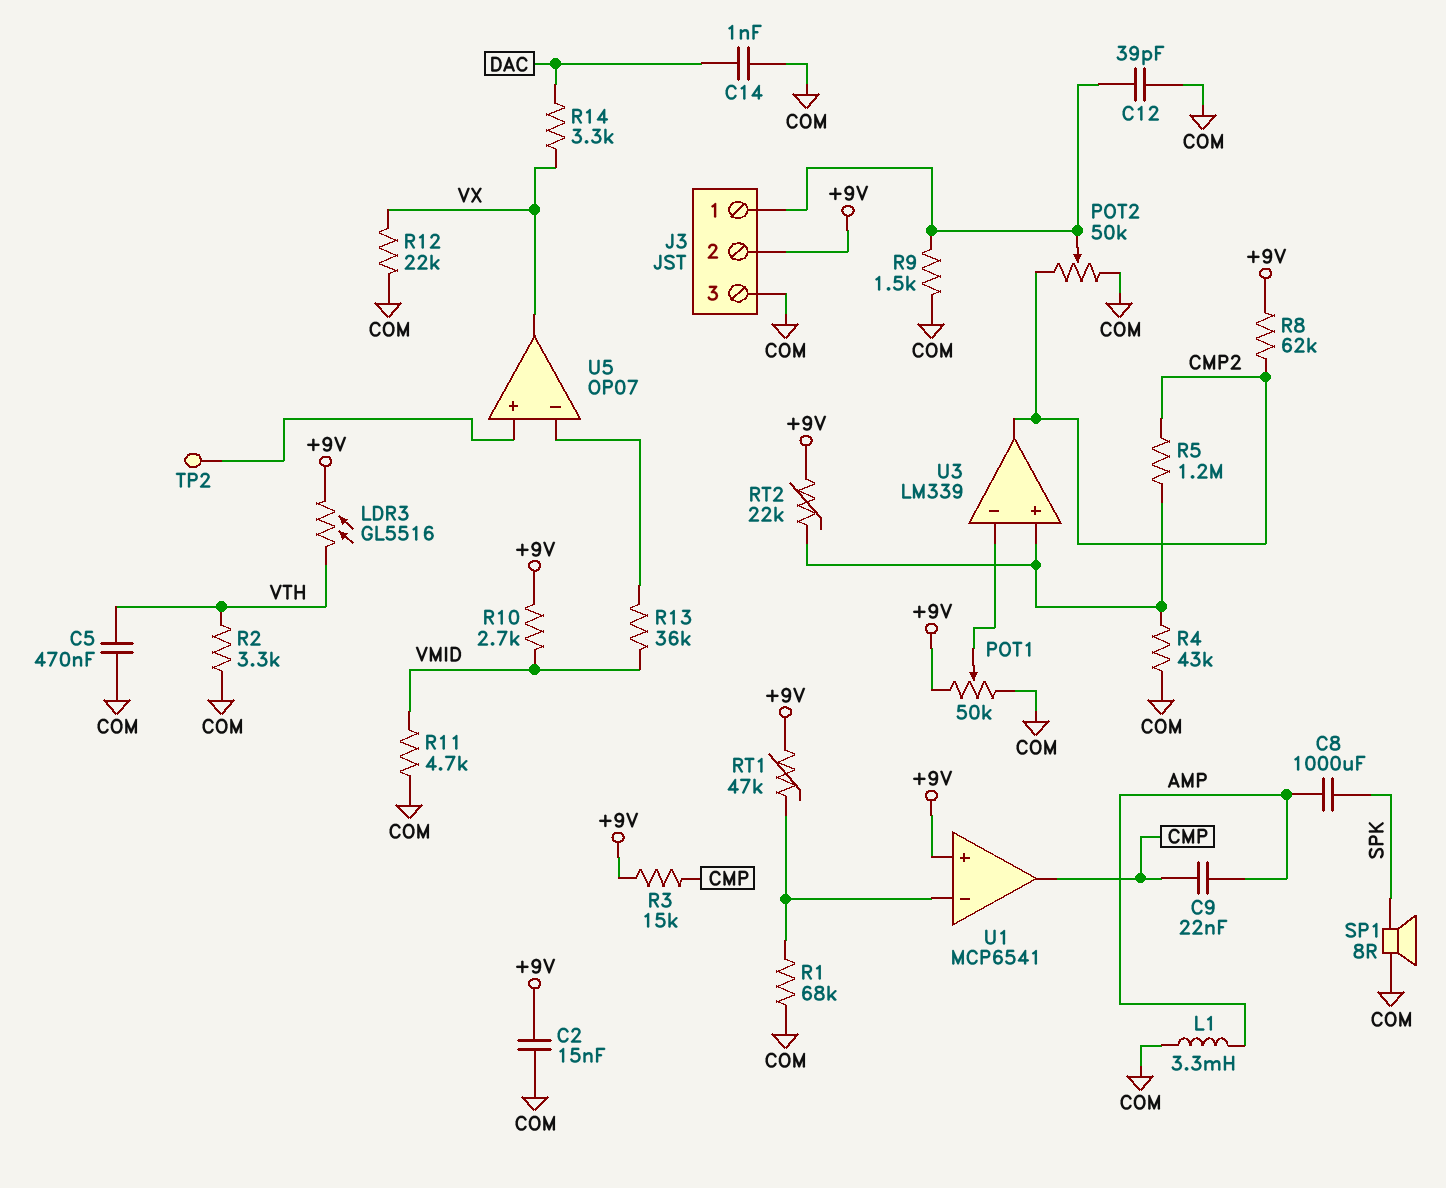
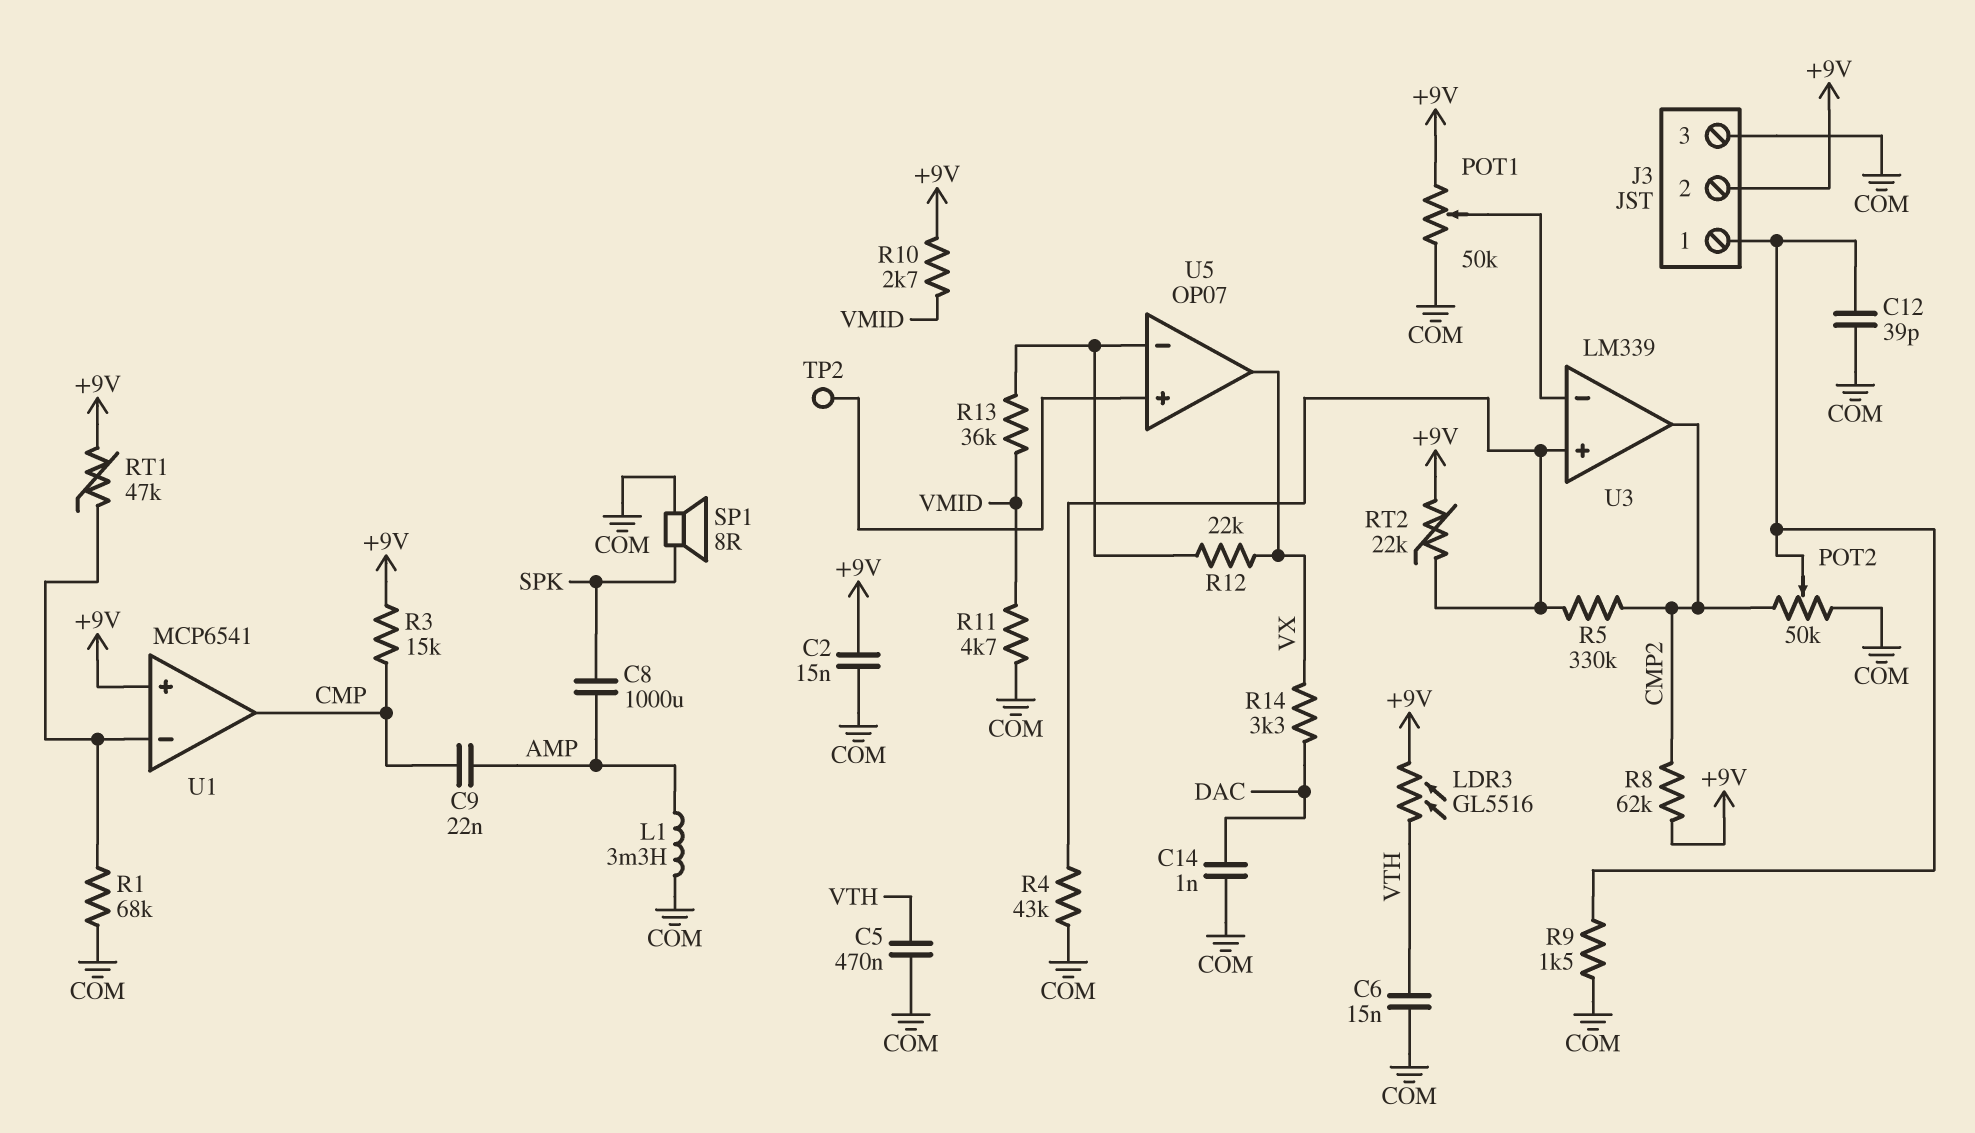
C6: none -> 15nF (COM, VTH)
R2: 3.3k (COM, VTH) -> none
R5: 1.2M (CMP2, U3/in+) -> 330k (CMP2, U3/in+)
R12: 22k (COM, VX) -> 22k (U5/in-, VX)

